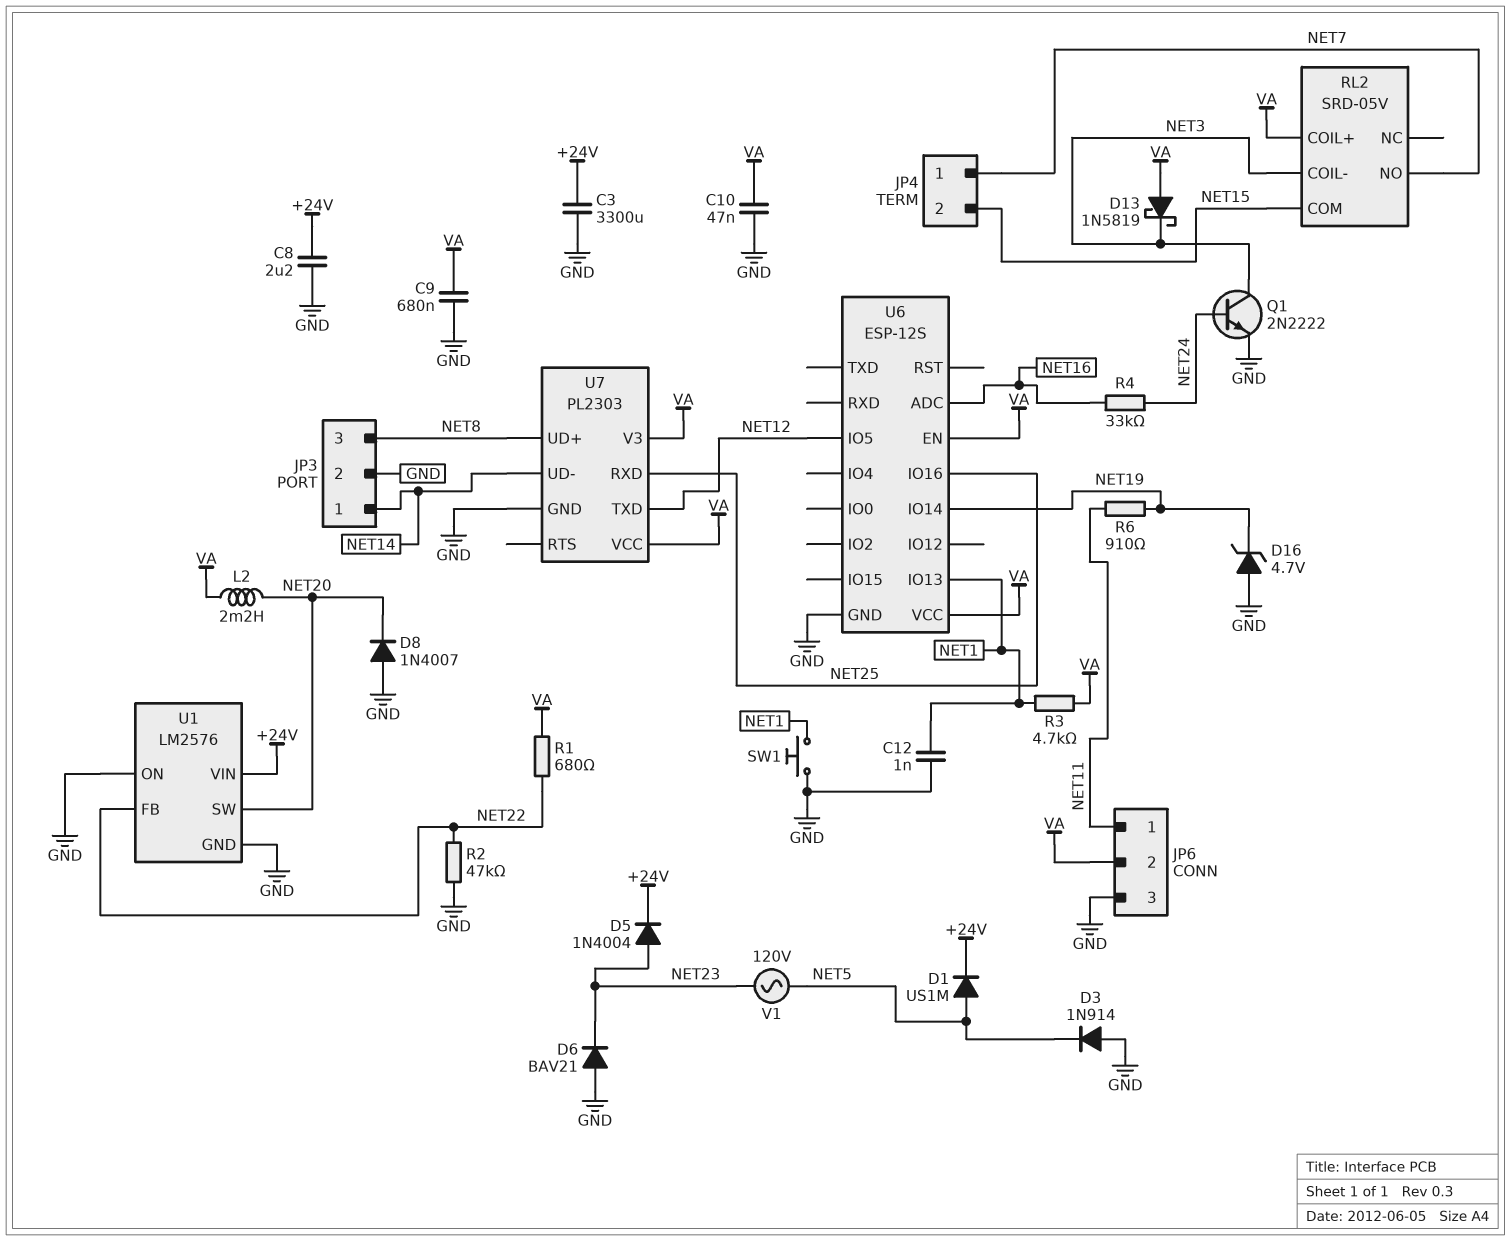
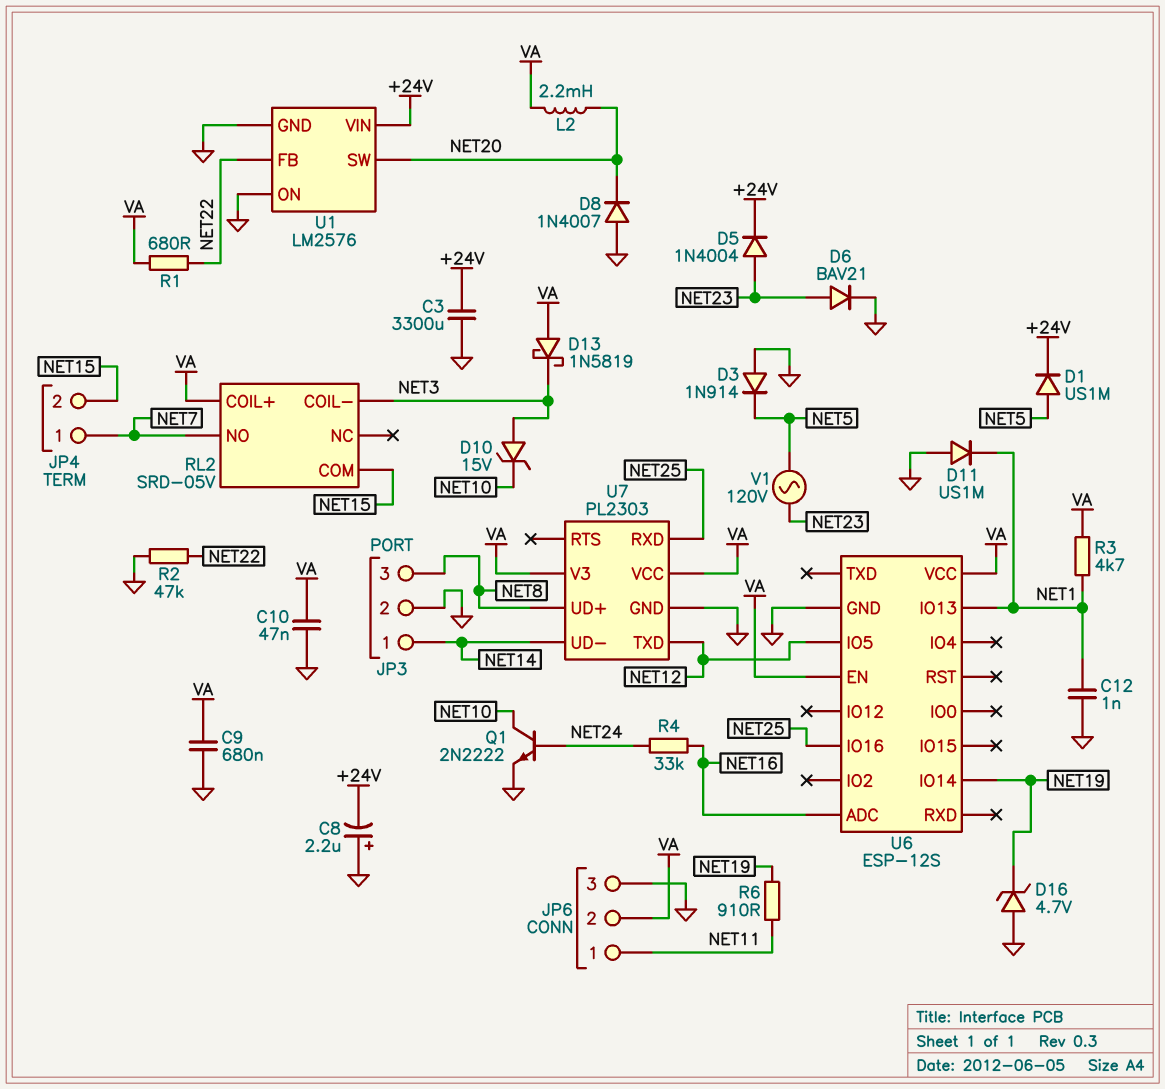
C8: 2.2uF (+24V, GND) -> 2.2uF (plus GND, minus +24V)
D6: diode BAV21 (A GND, K NET23) -> diode BAV21 (A NET23, K GND)
D10: none -> zener 15V (A NET3, K NET10)
D11: none -> diode US1M (A GND, K NET1)
Q1: NPN 2N2222 (B NET24, C NET3, E GND) -> NPN 2N2222 (B NET24, C NET10, E GND)
SW1: button (GND, NET1) -> none

